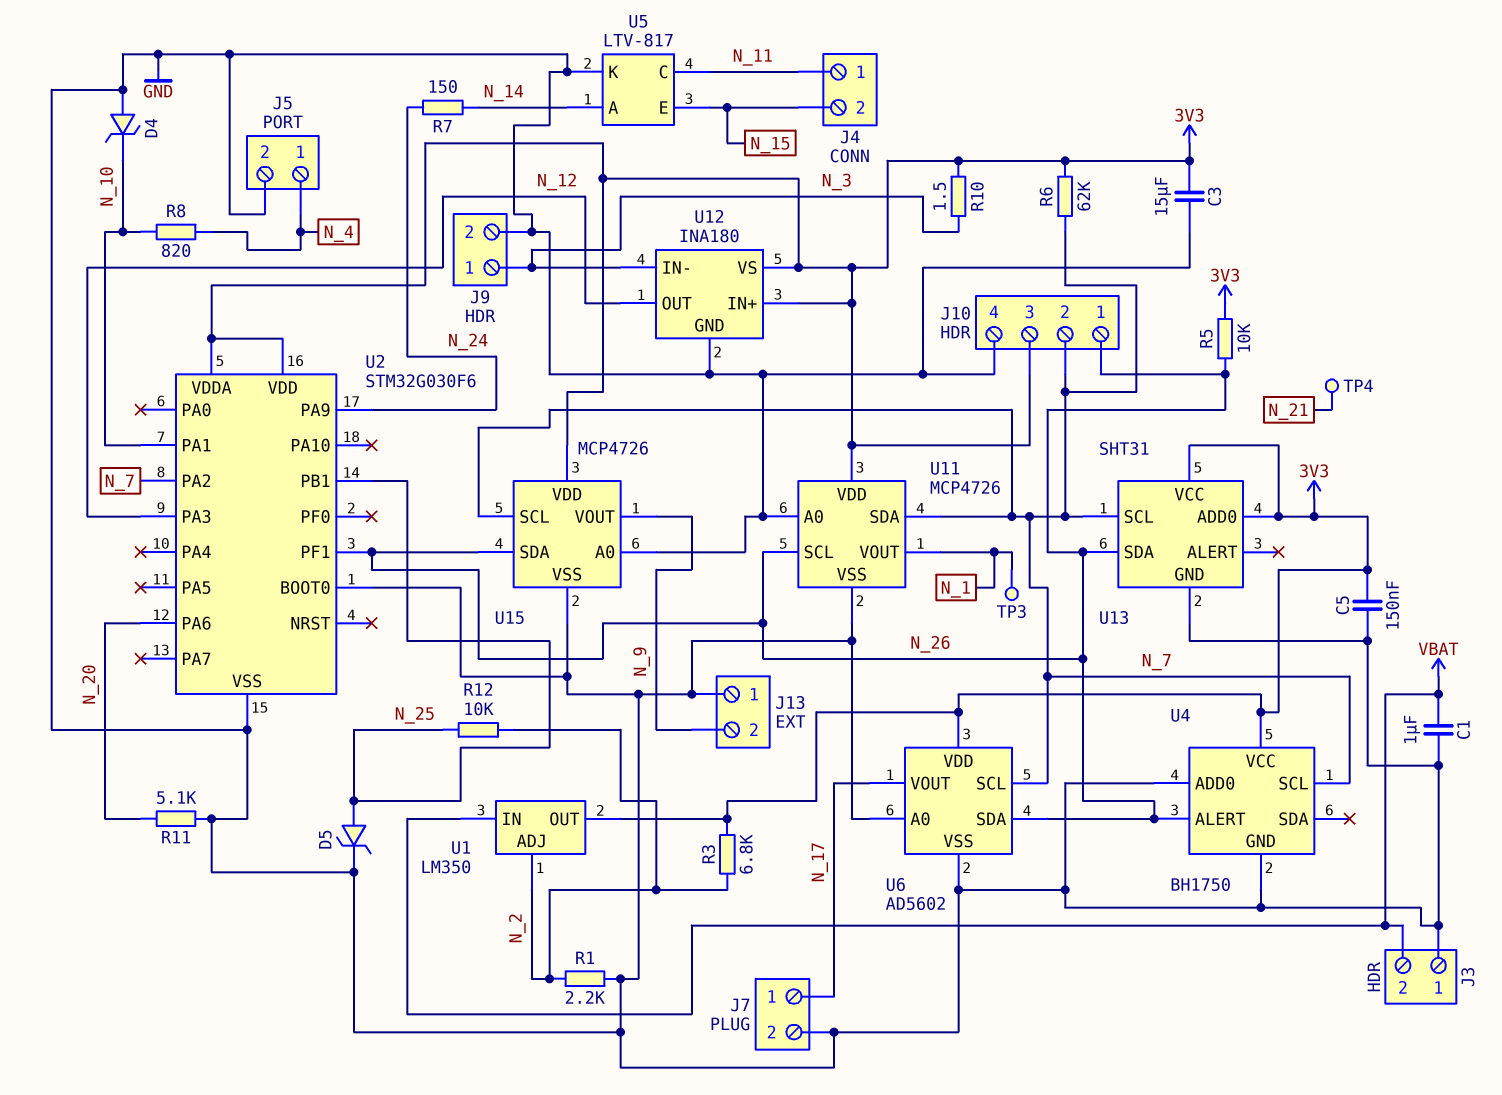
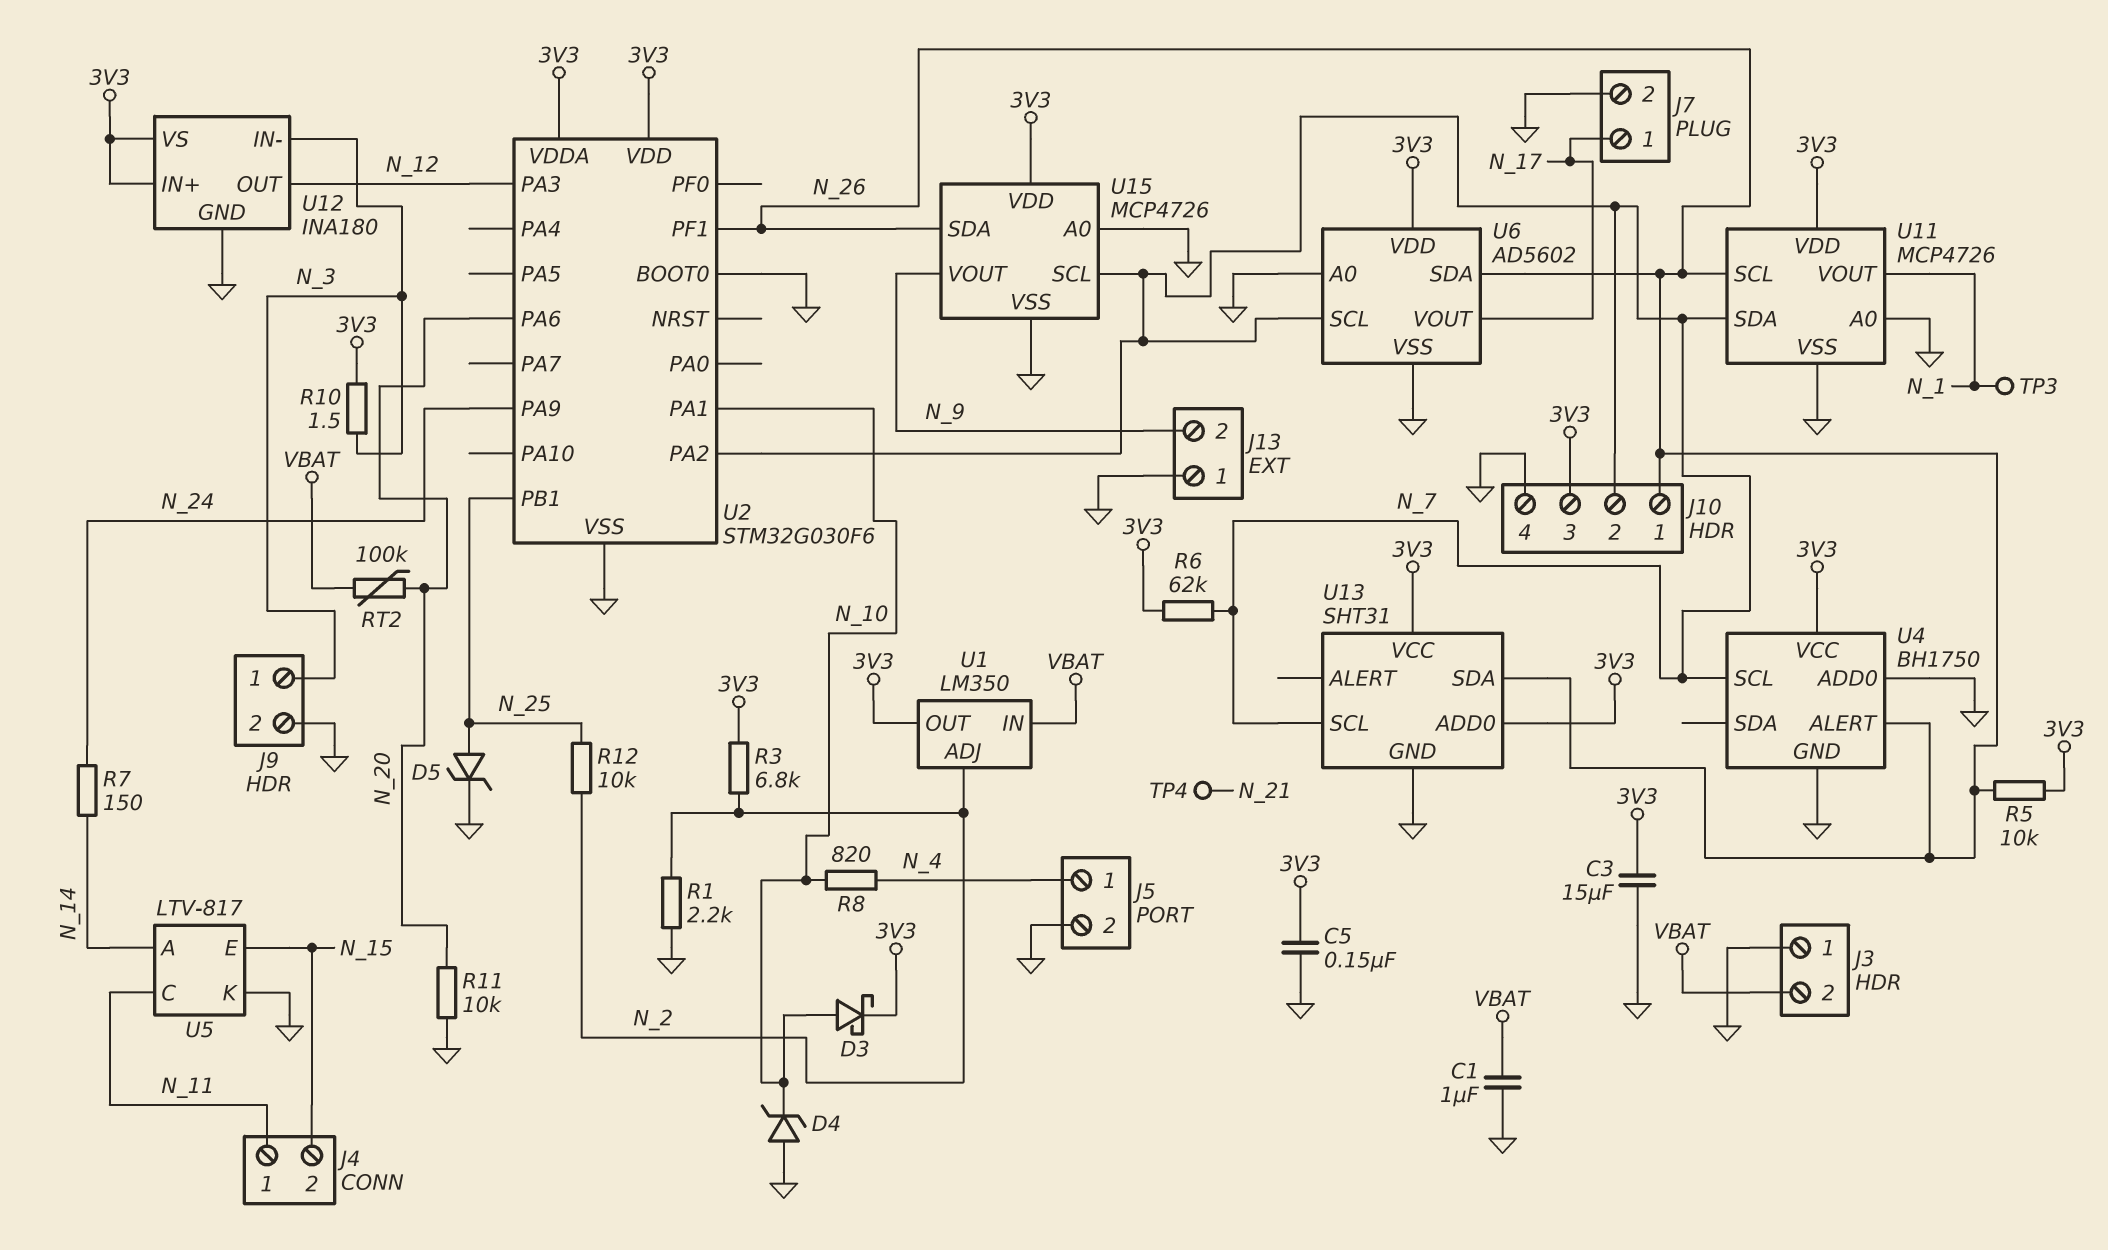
D3: none -> schottky (A N_10, K 3V3)
R11: 5.1k (GND, N_20) -> 10k (GND, N_20)
RT2: none -> 100k (N_20, VBAT)

